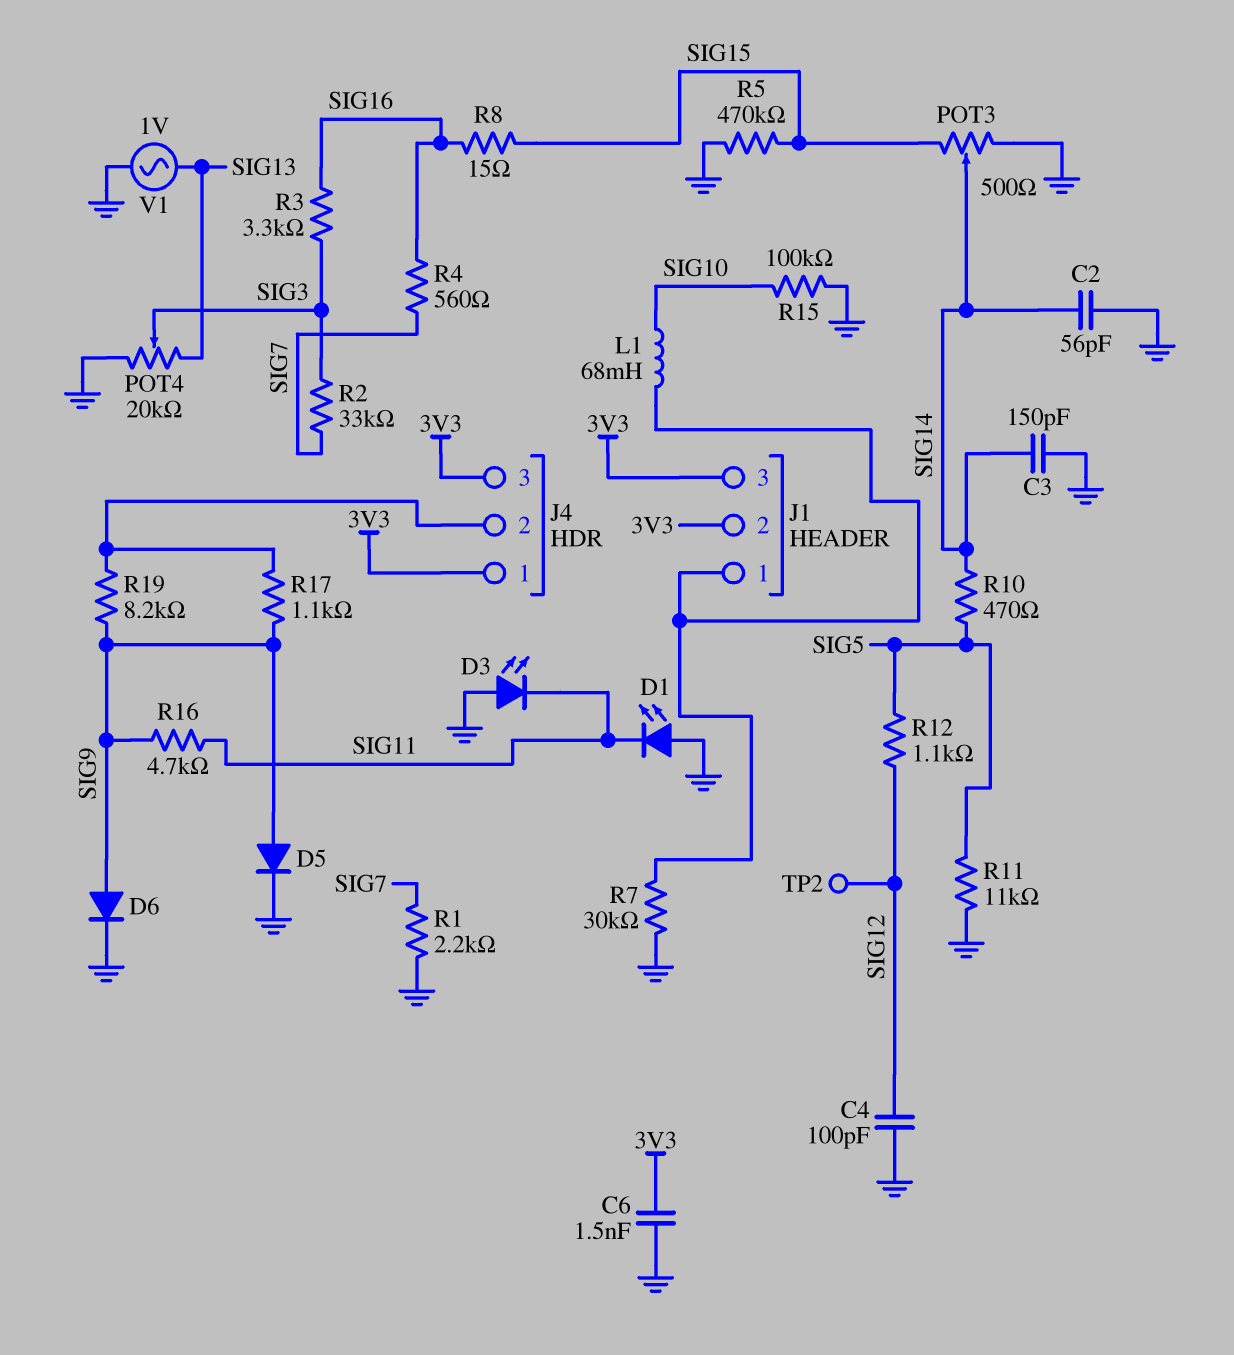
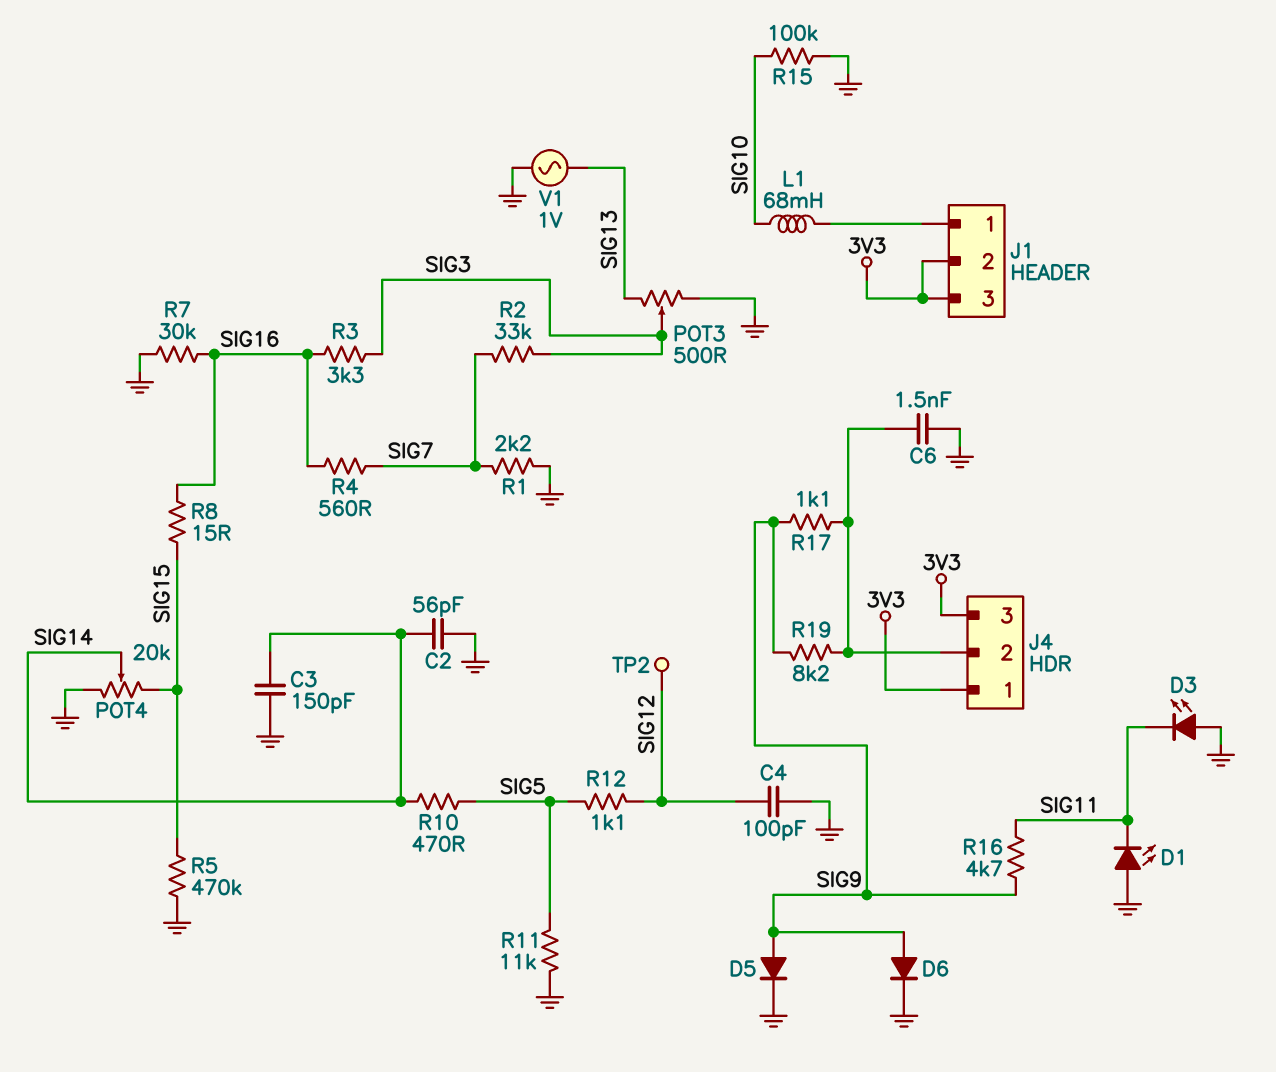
C6: 1.5nF (3V3, GND) -> 1.5nF (GND, J4/2)
POT3: 500 (GND, SIG15, wiper SIG14) -> 500 (GND, SIG13, wiper SIG3)
POT4: 20k (GND, SIG13, wiper SIG3) -> 20k (GND, SIG15, wiper SIG14)
R7: 30k (GND, J1/1) -> 30k (GND, SIG16)

